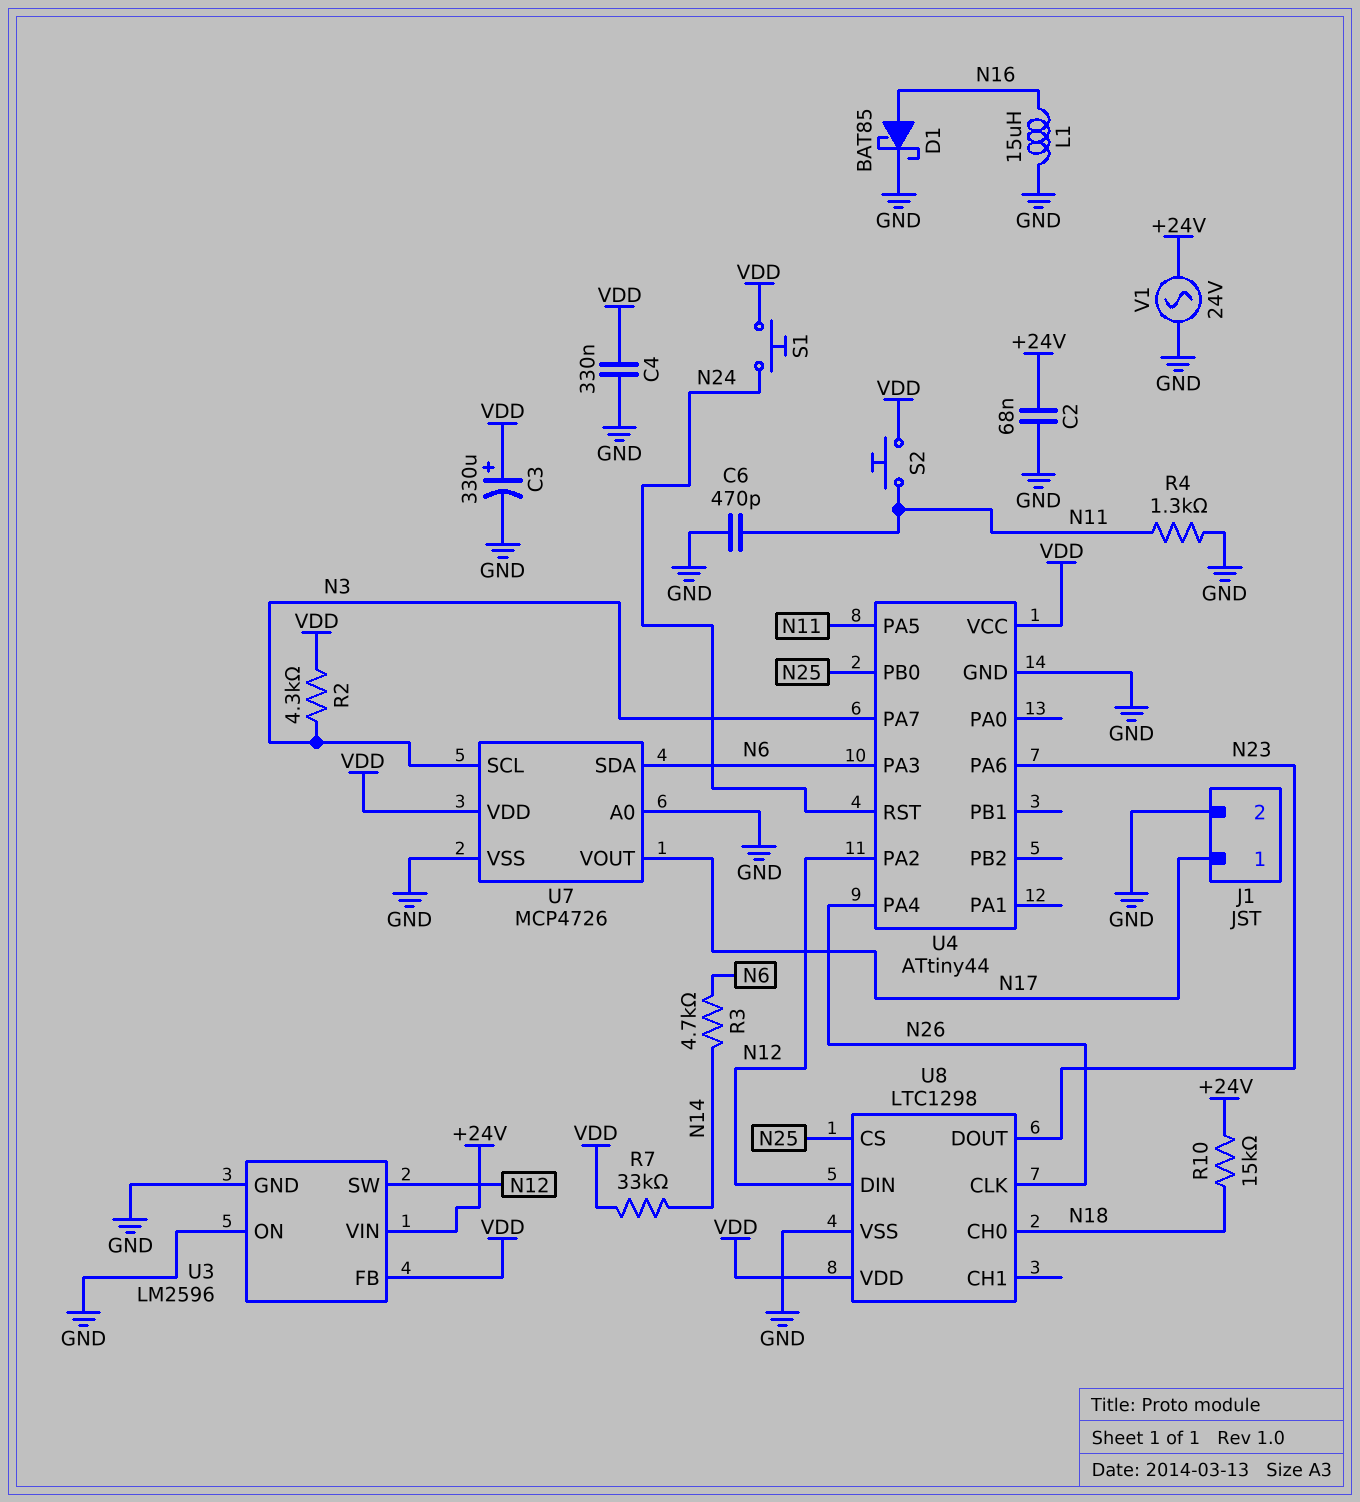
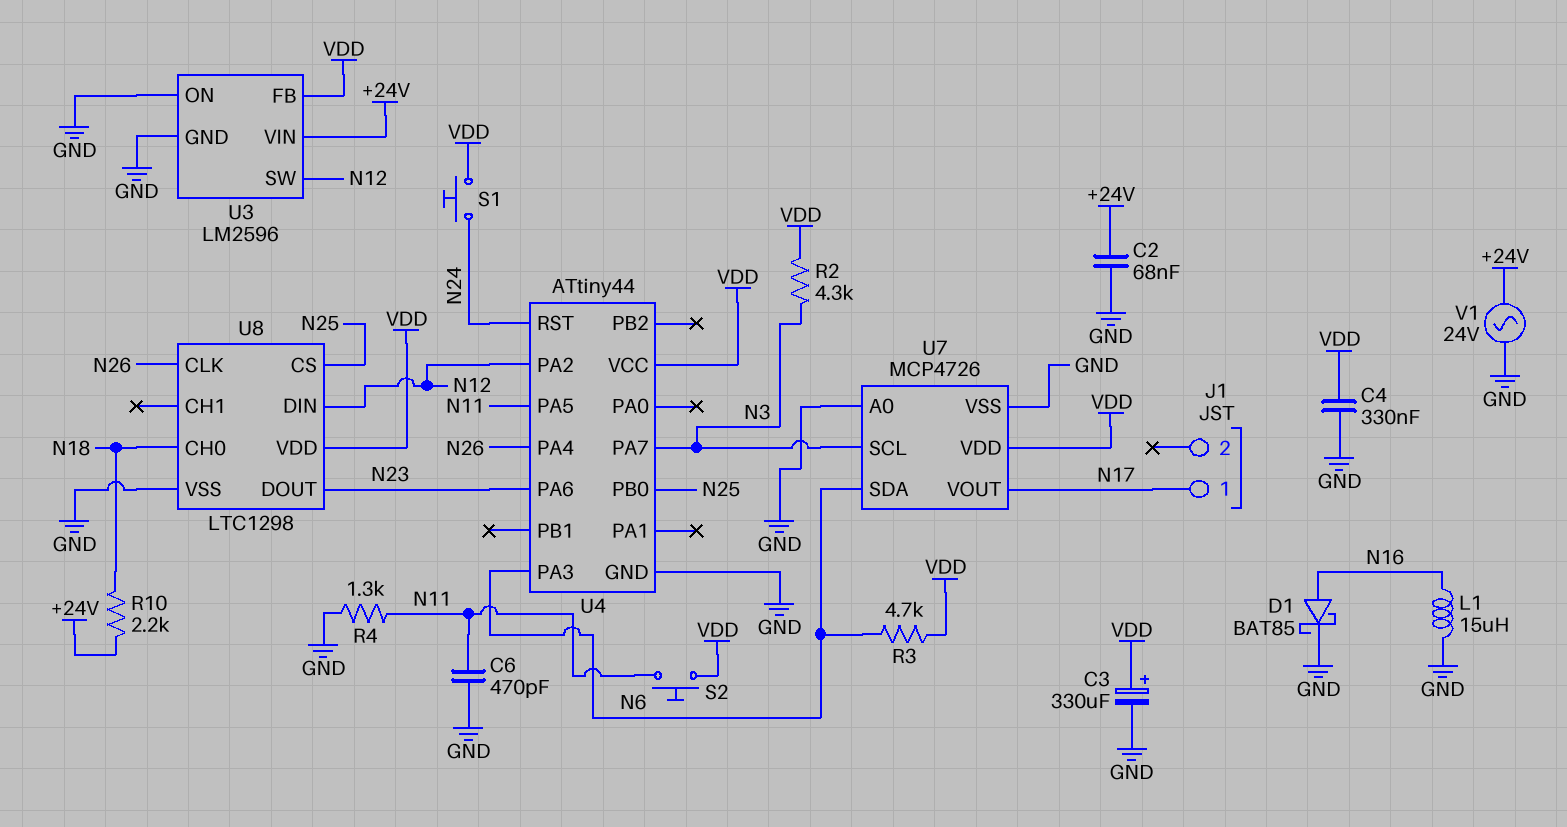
J1 pin 2: GND -> none
R3: 4.7k (N6, N14) -> 4.7k (N6, VDD)
R7: 33k (N14, VDD) -> none
R10: 15k (+24V, N18) -> 2.2k (+24V, N18)

